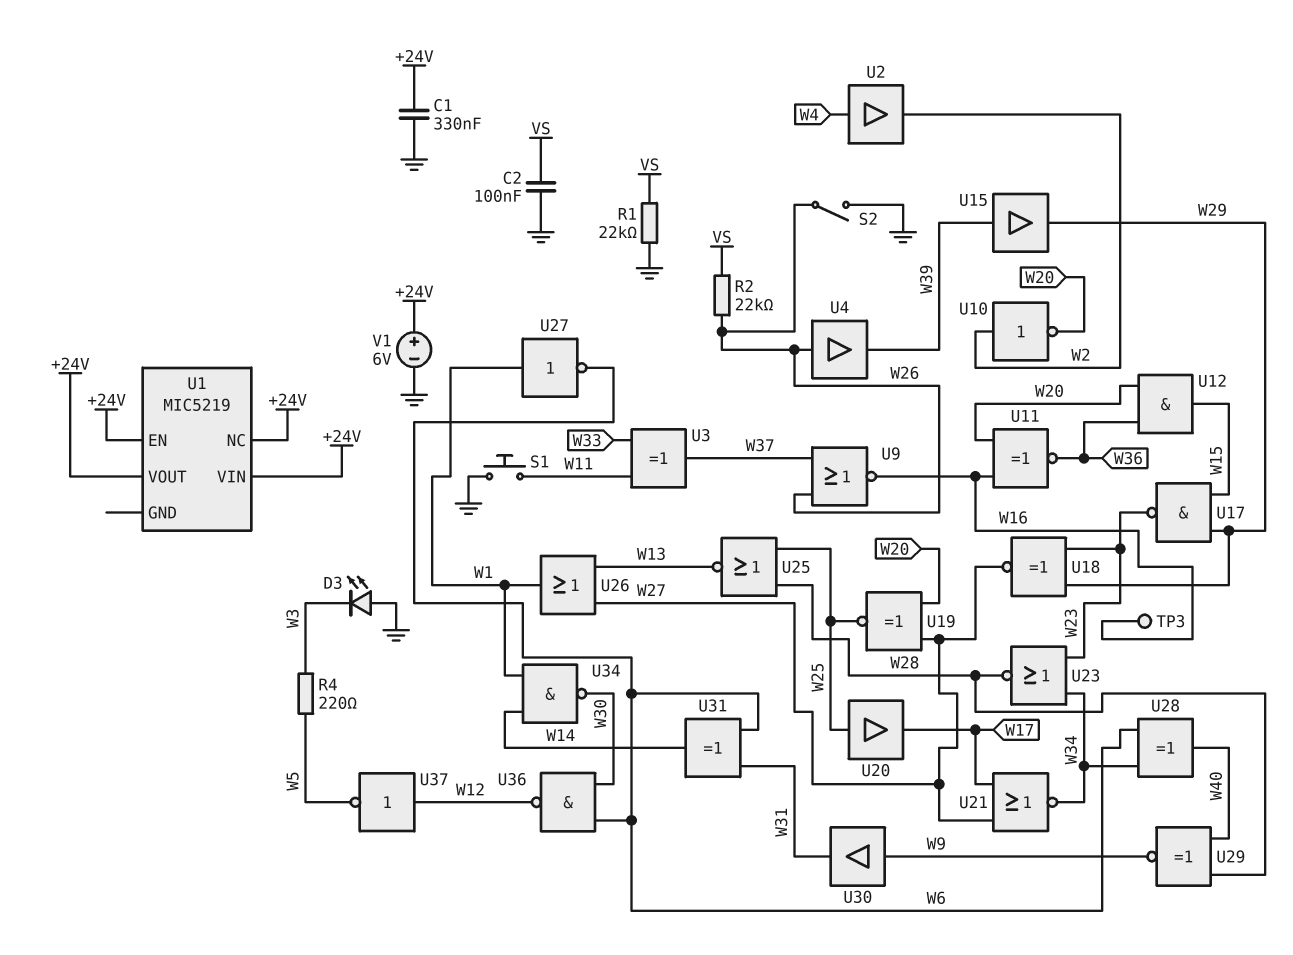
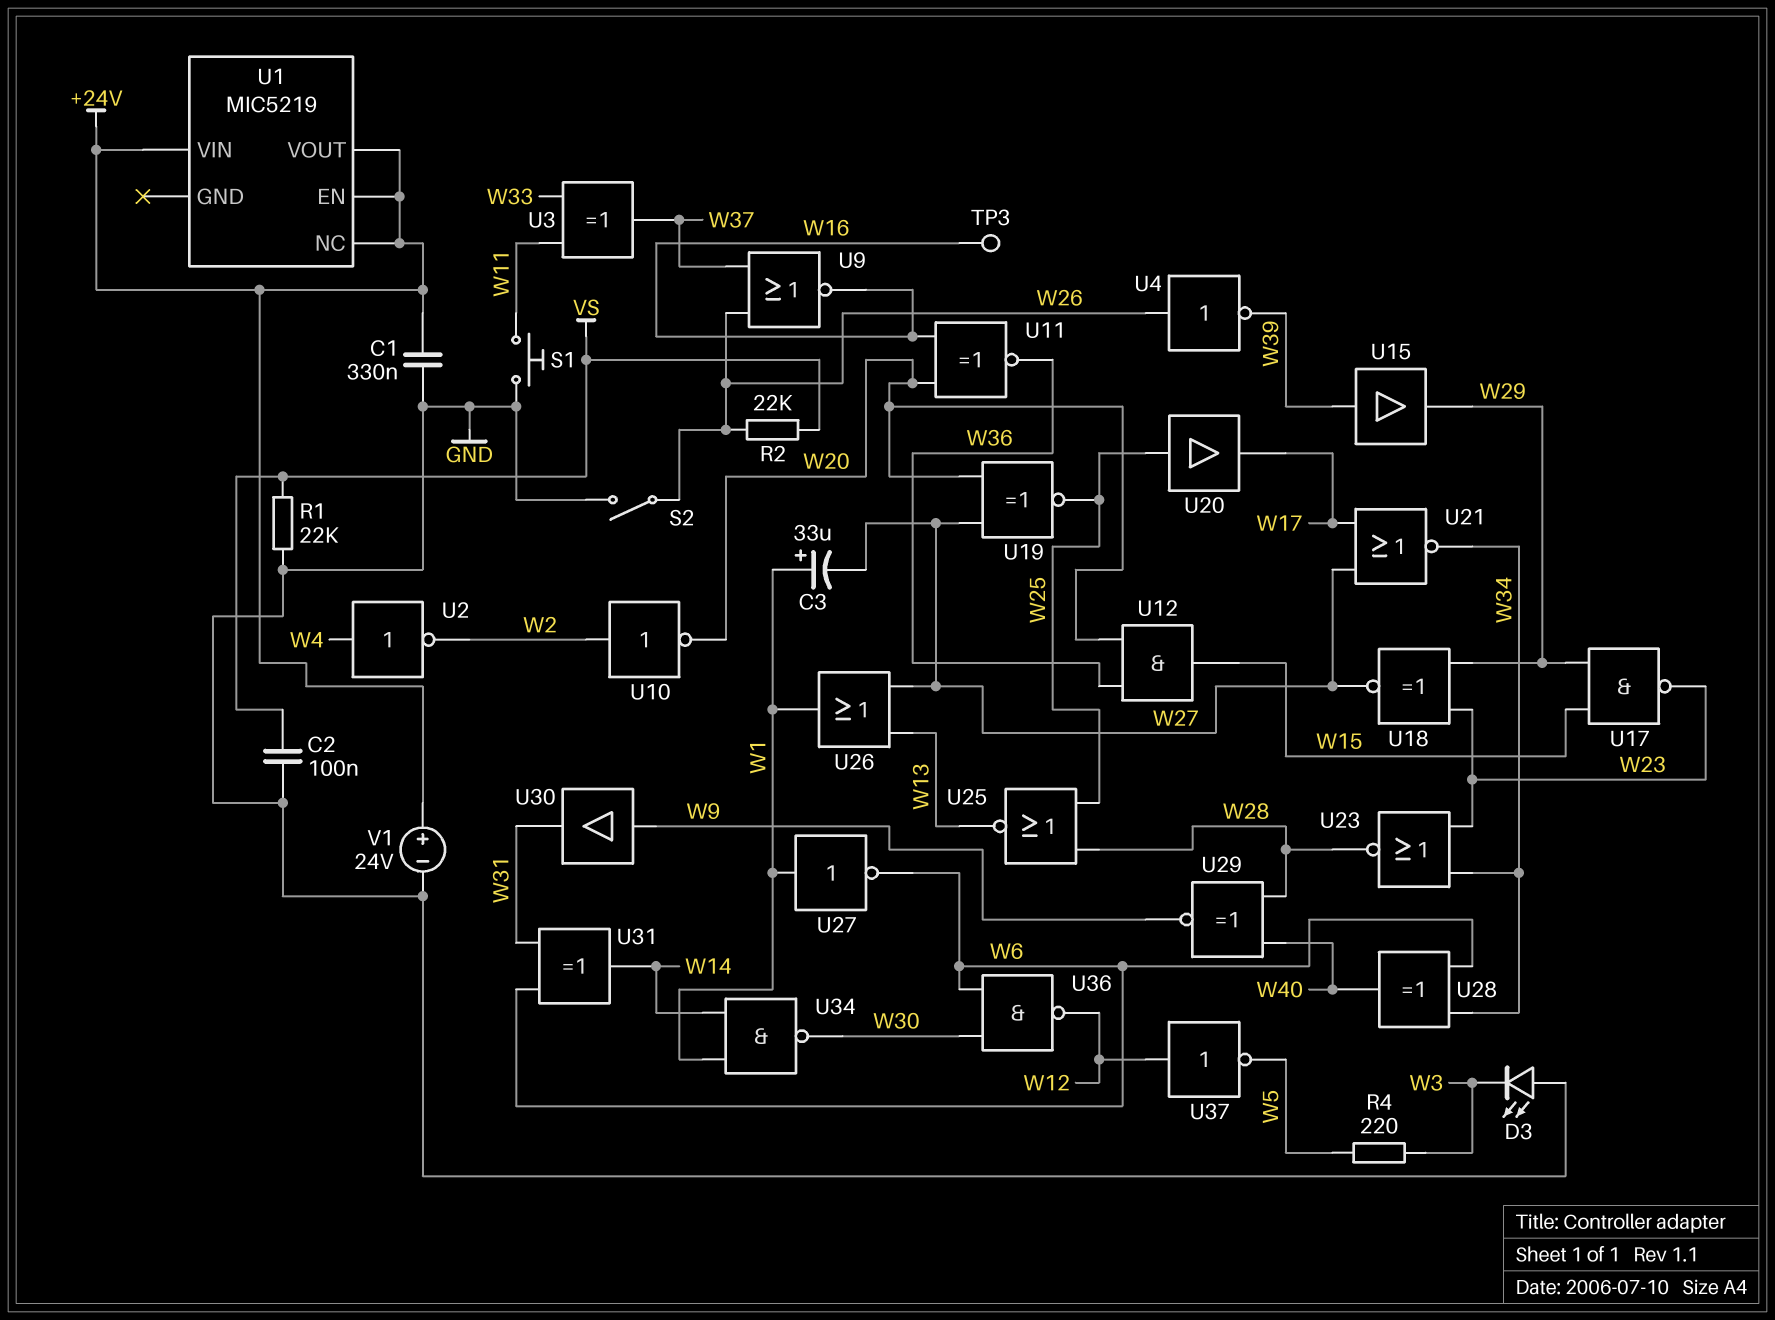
C3: none -> 33uF (plus W1, minus W27)
U2: buffer (in W4, out W2) -> NOT (in W4, out W2)
U4: buffer (in W26, out W39) -> NOT (in W26, out W39)
V1: 6V (plus +24V, minus GND) -> 24V (plus +24V, minus GND)

